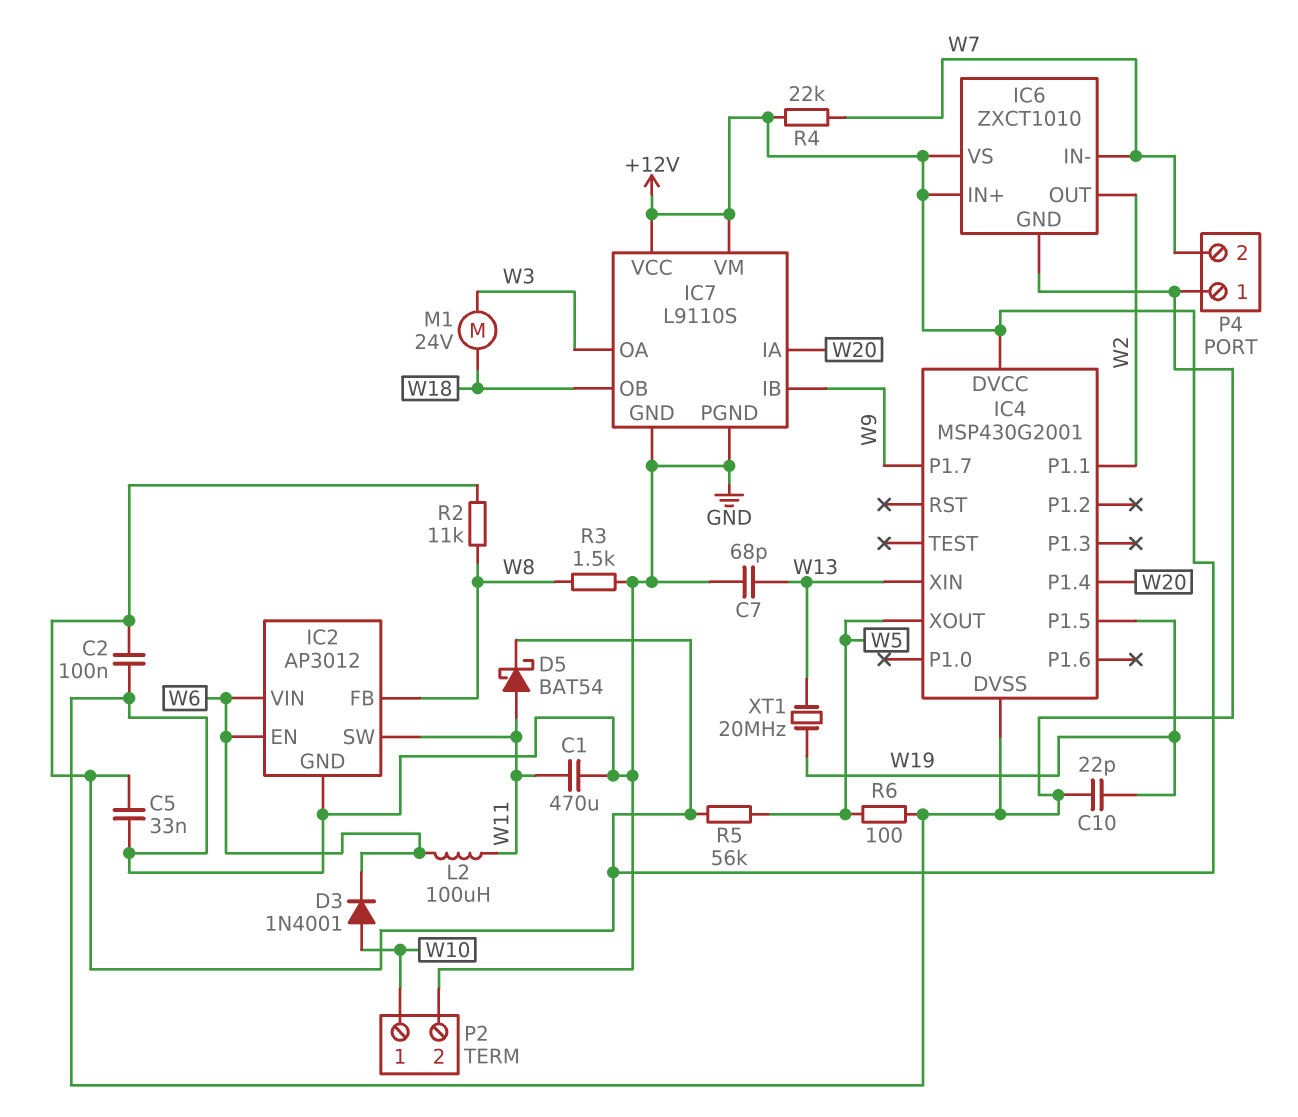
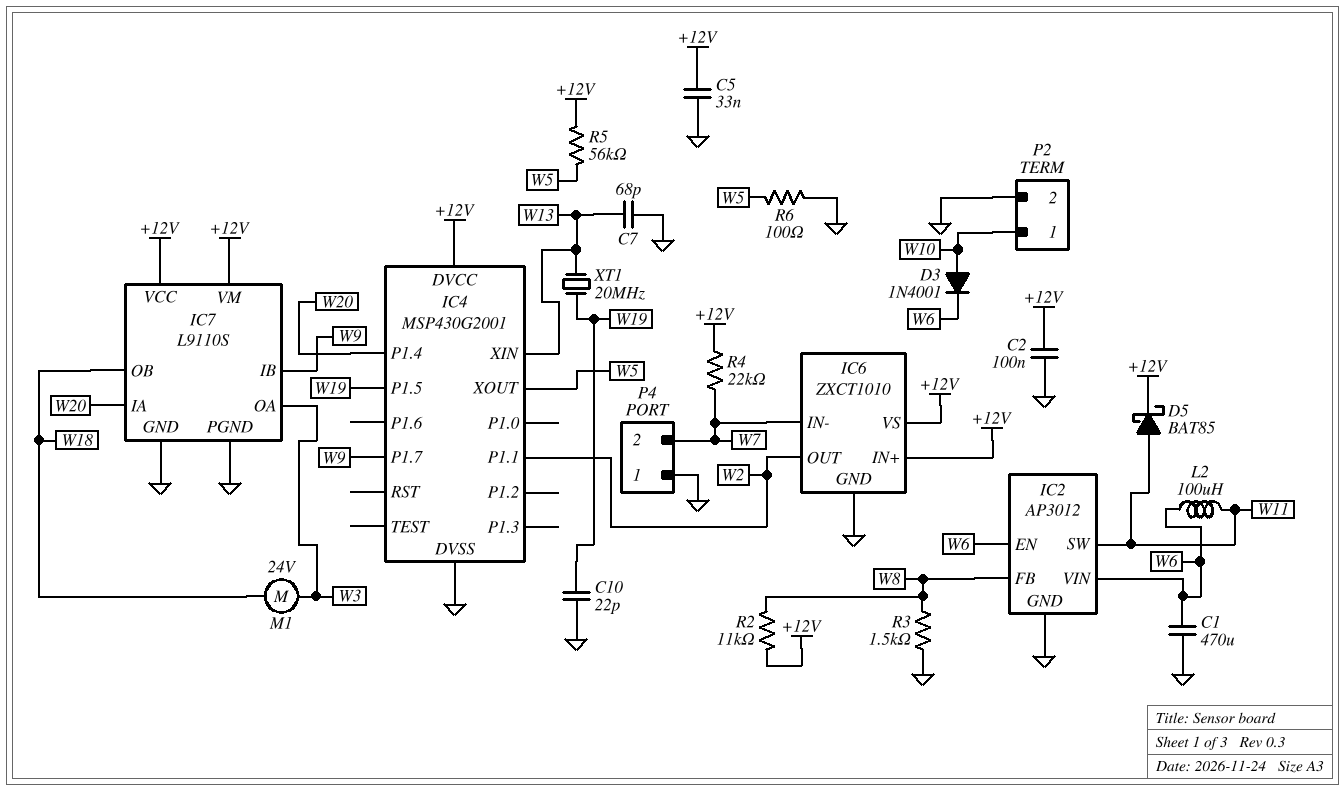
C1: 470uF (GND, W11) -> 470uF (GND, W6)
D5: schottky BAT54 (A W11, K +12V) -> schottky BAT85 (A W11, K +12V)

